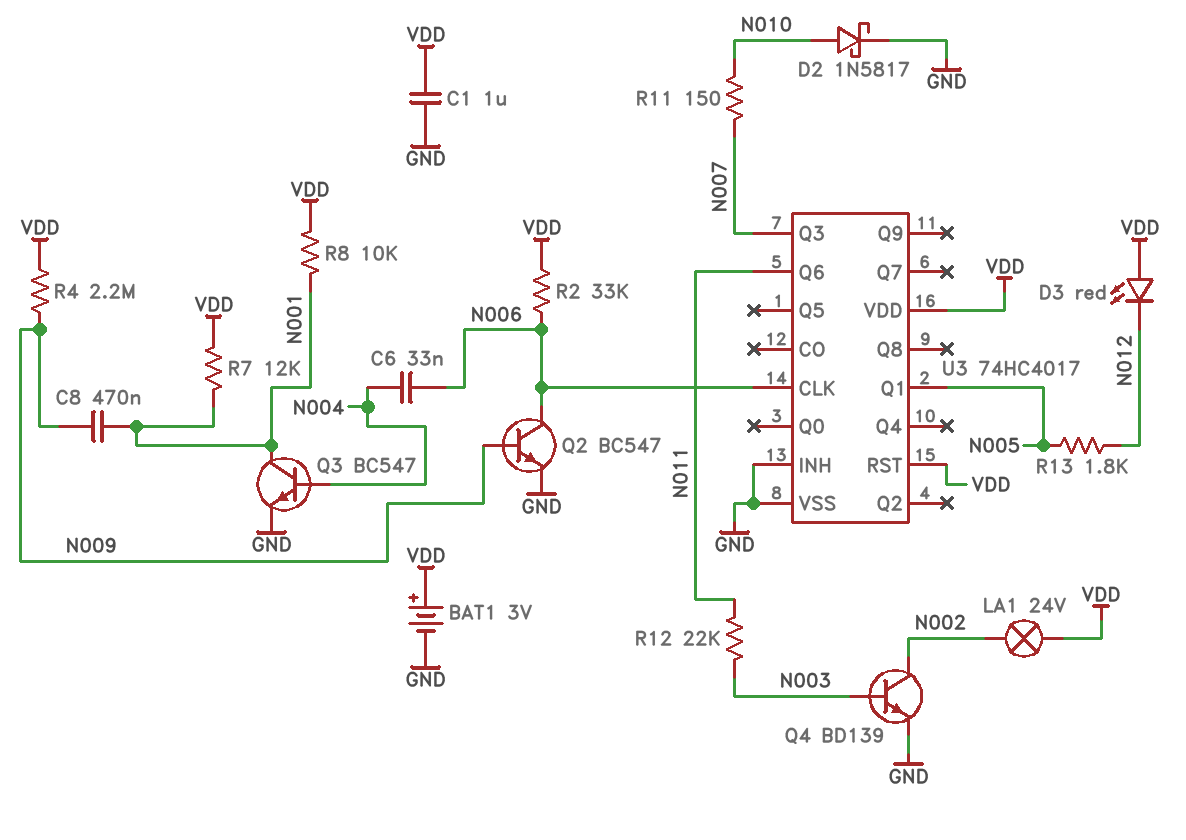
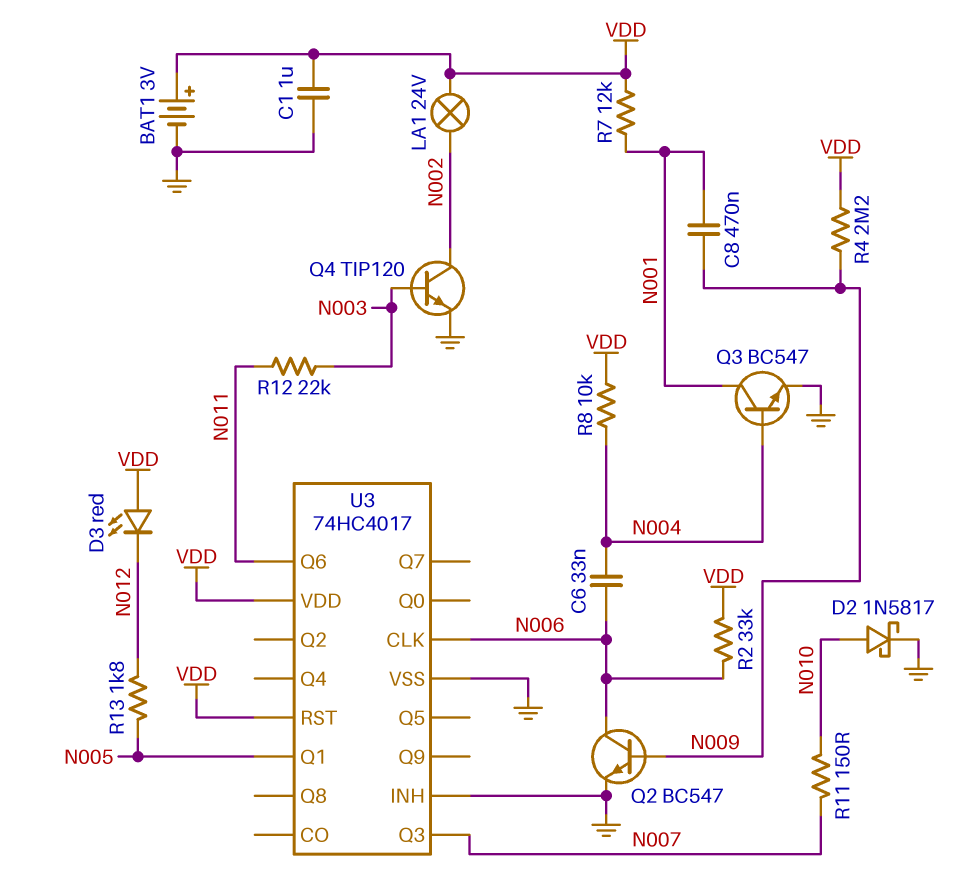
Q4: NPN BD139 (B N003, C N002, E GND) -> NPN TIP120 (B N003, C N002, E GND)
R8: 10k (N001, VDD) -> 10k (N004, VDD)

